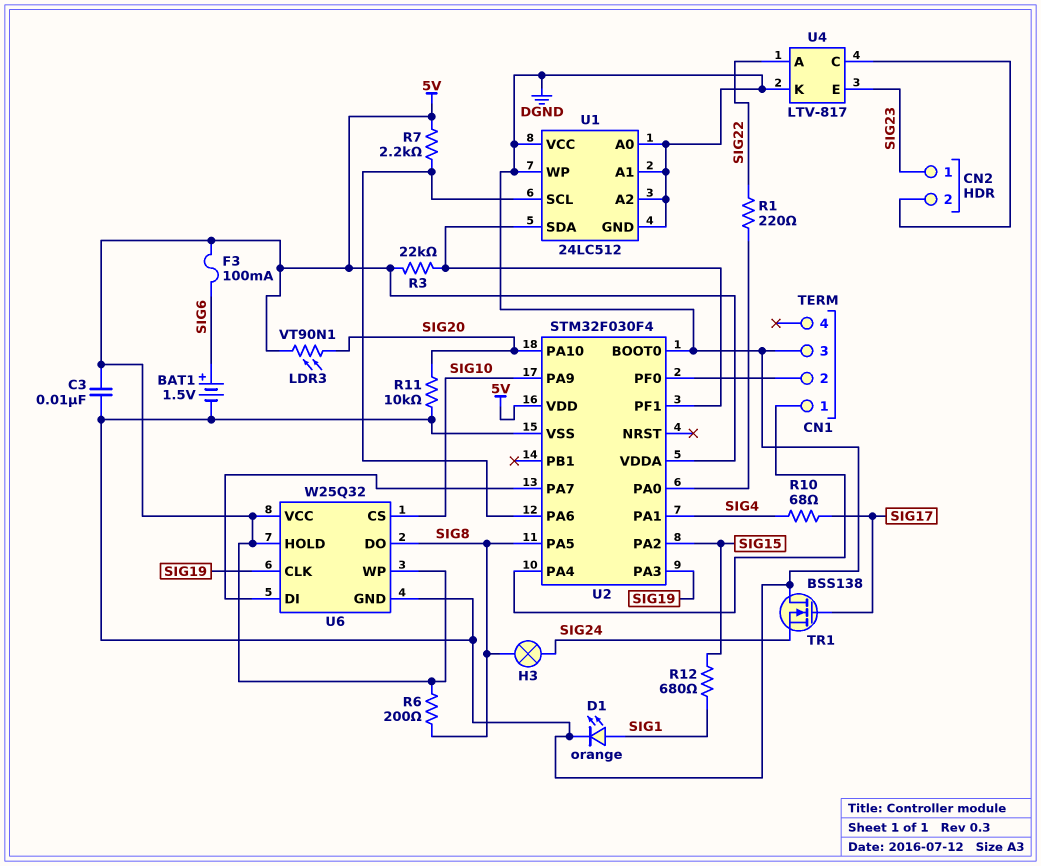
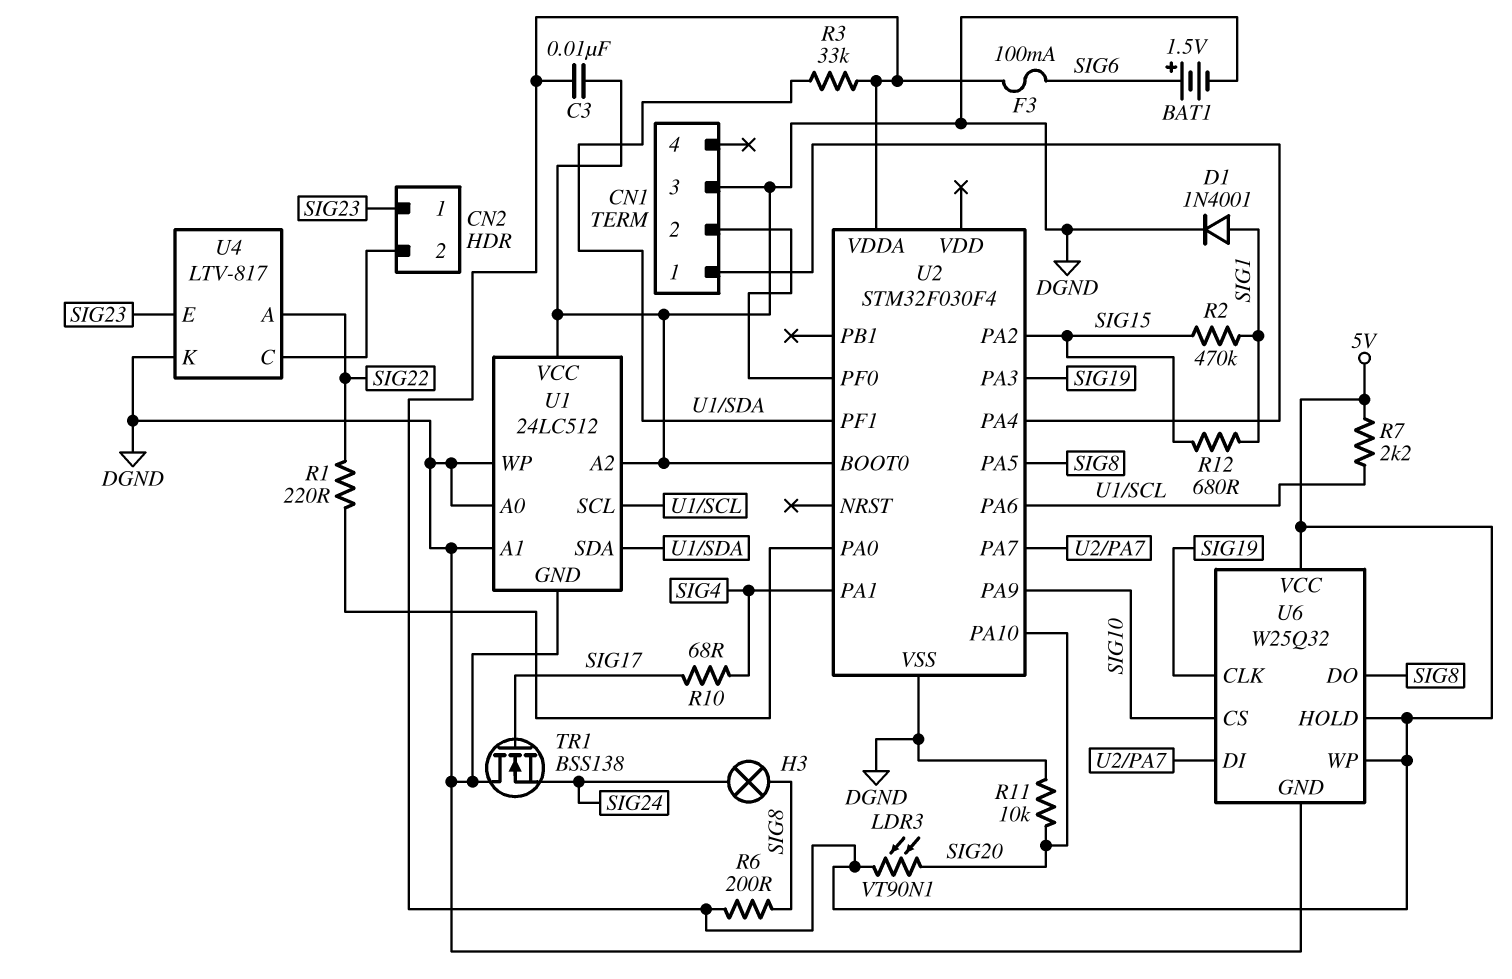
D1: LED orange (A SIG1, K DGND) -> diode 1N4001 (A SIG1, K DGND)
R2: none -> 470k (SIG1, SIG15)
R3: 22k (5V, U1/SDA) -> 33k (5V, U1/SDA)
U2 pin VDD: 5V -> none

